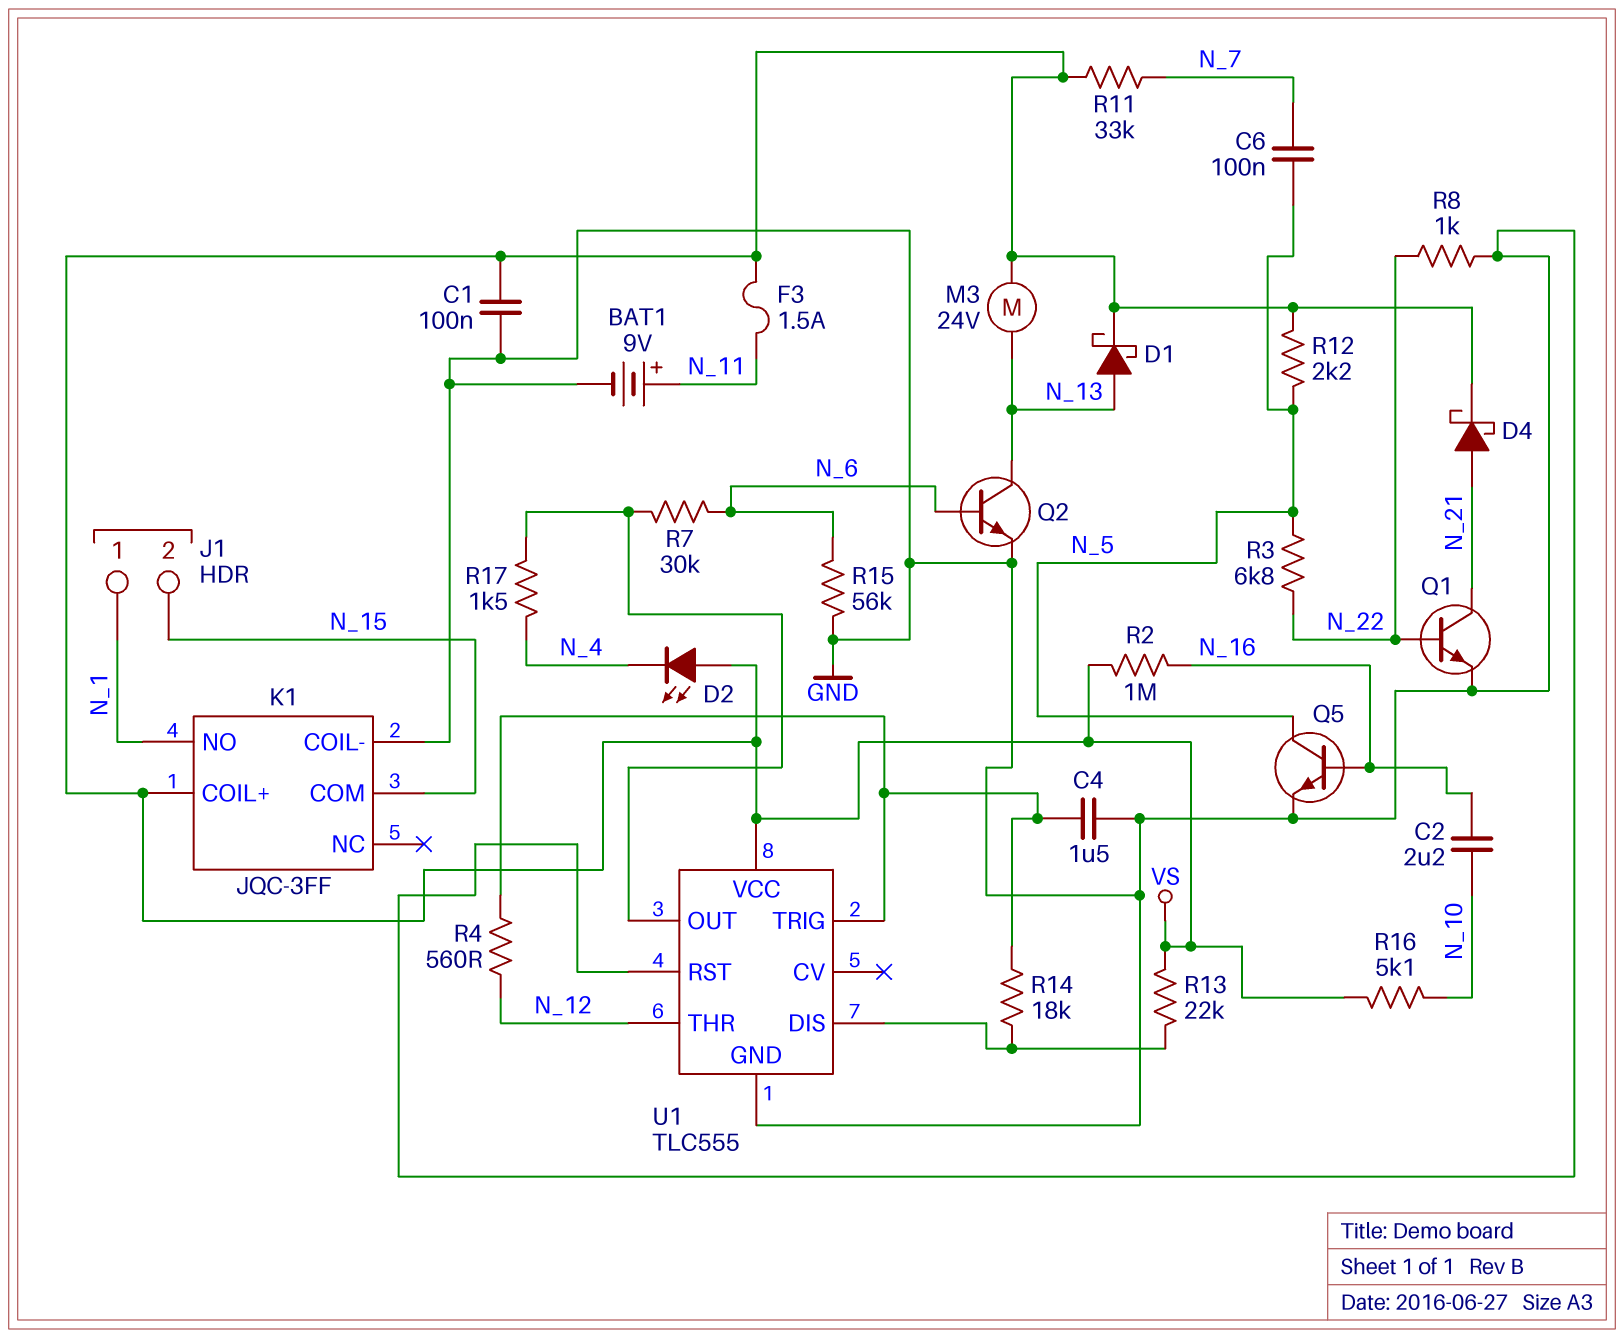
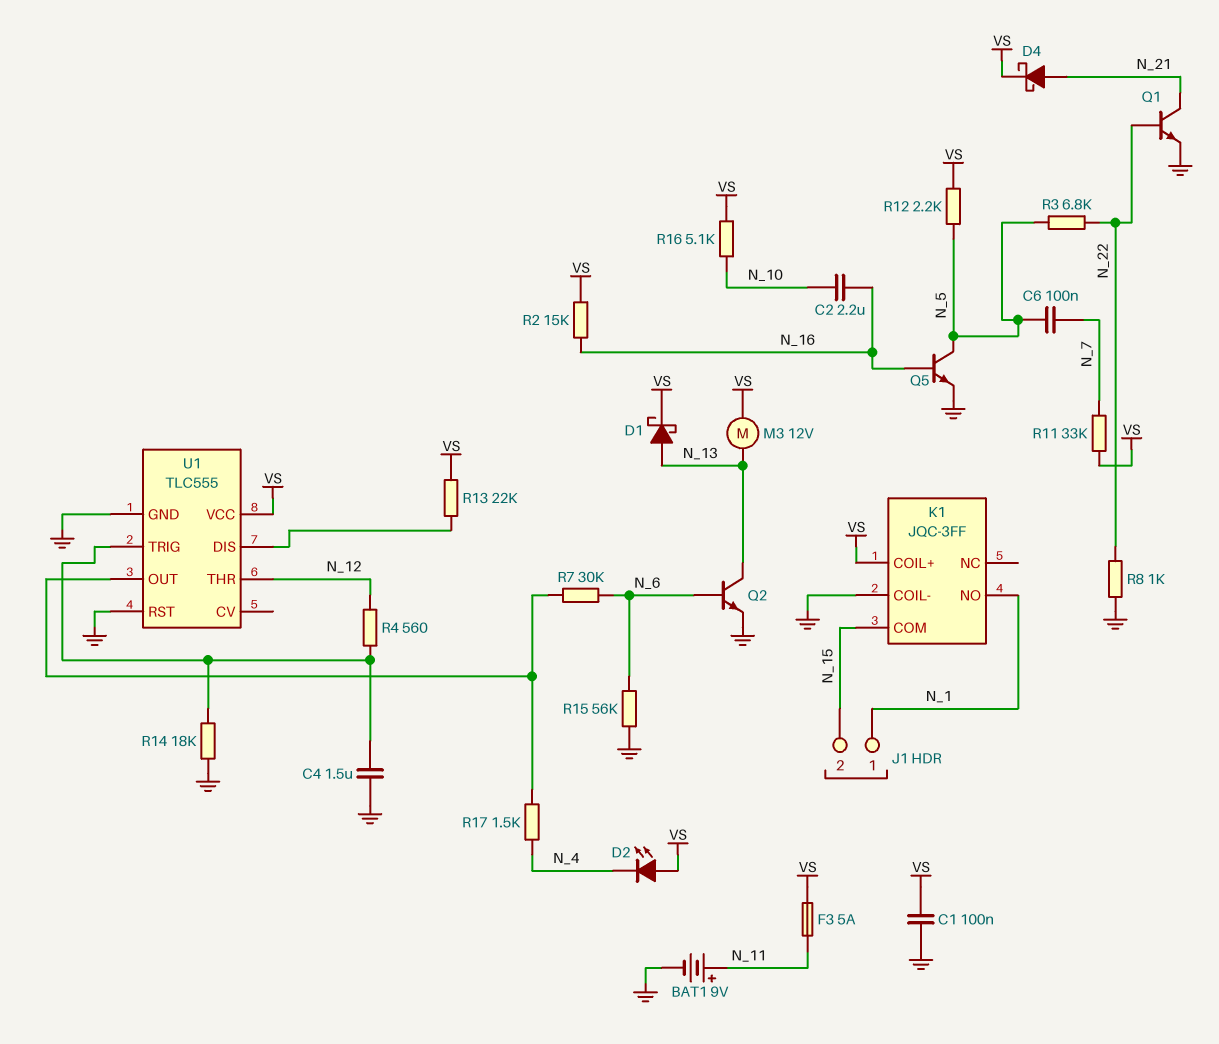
F3: 1.5A (N_11, VS) -> 5A (N_11, VS)
M3: motor 24V (N_13, VS) -> motor 12V (N_13, VS)
R2: 1M (N_16, VS) -> 15k (N_16, VS)
R14: 18k (U1/DIS, U1/TRIG) -> 18k (GND, U1/TRIG)

